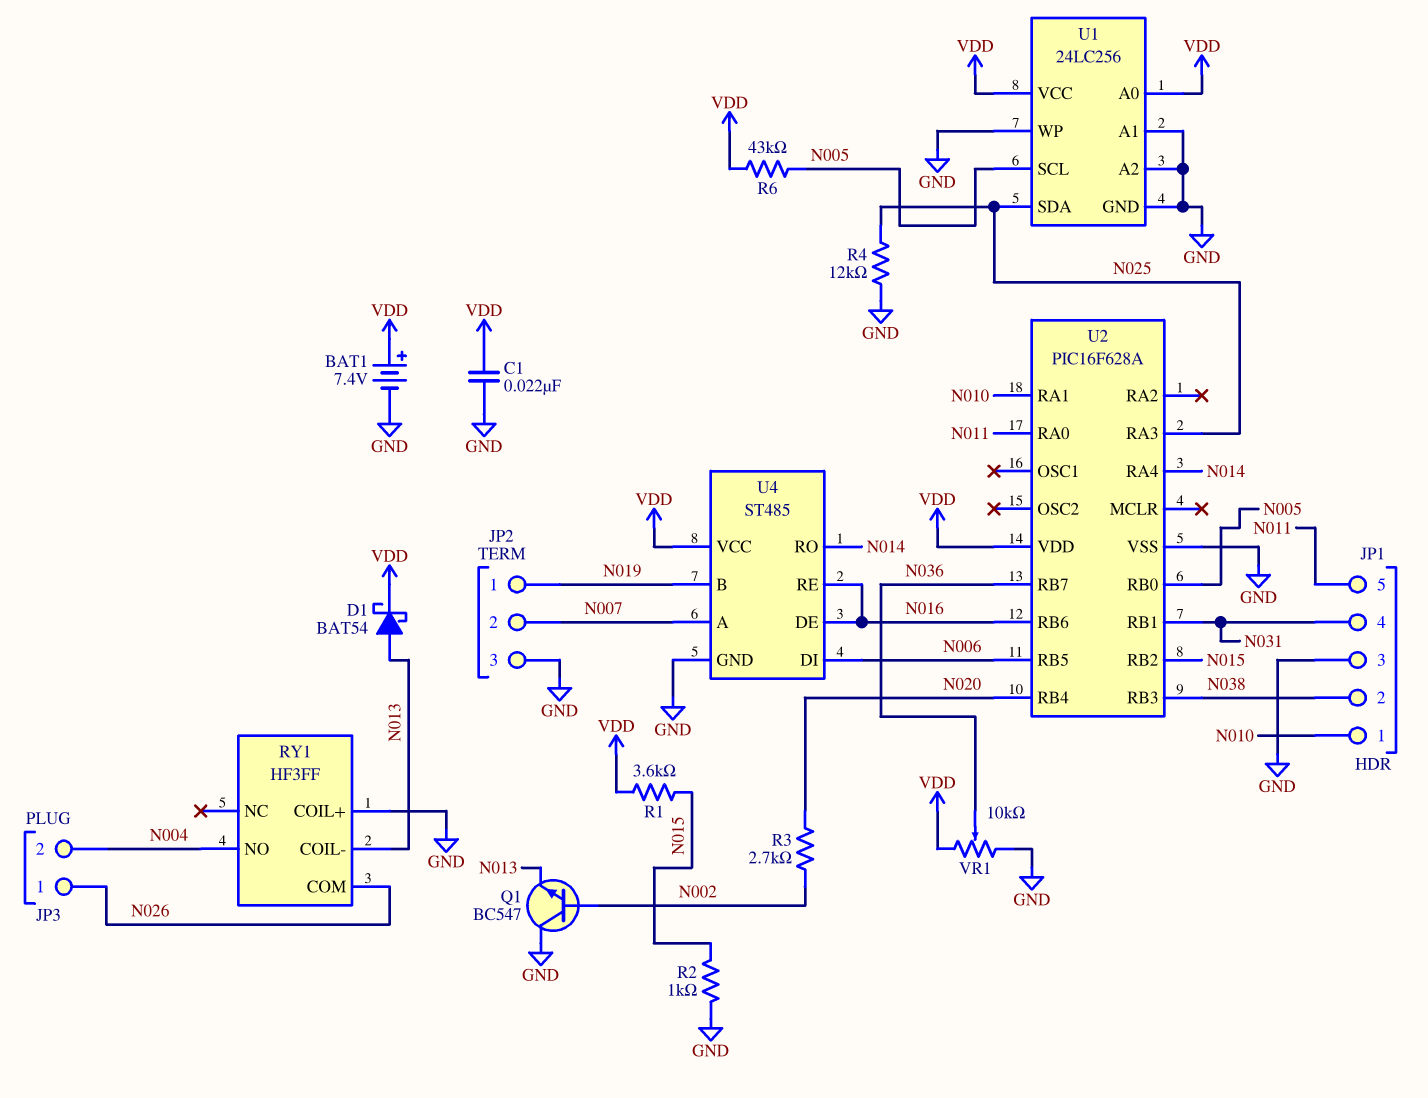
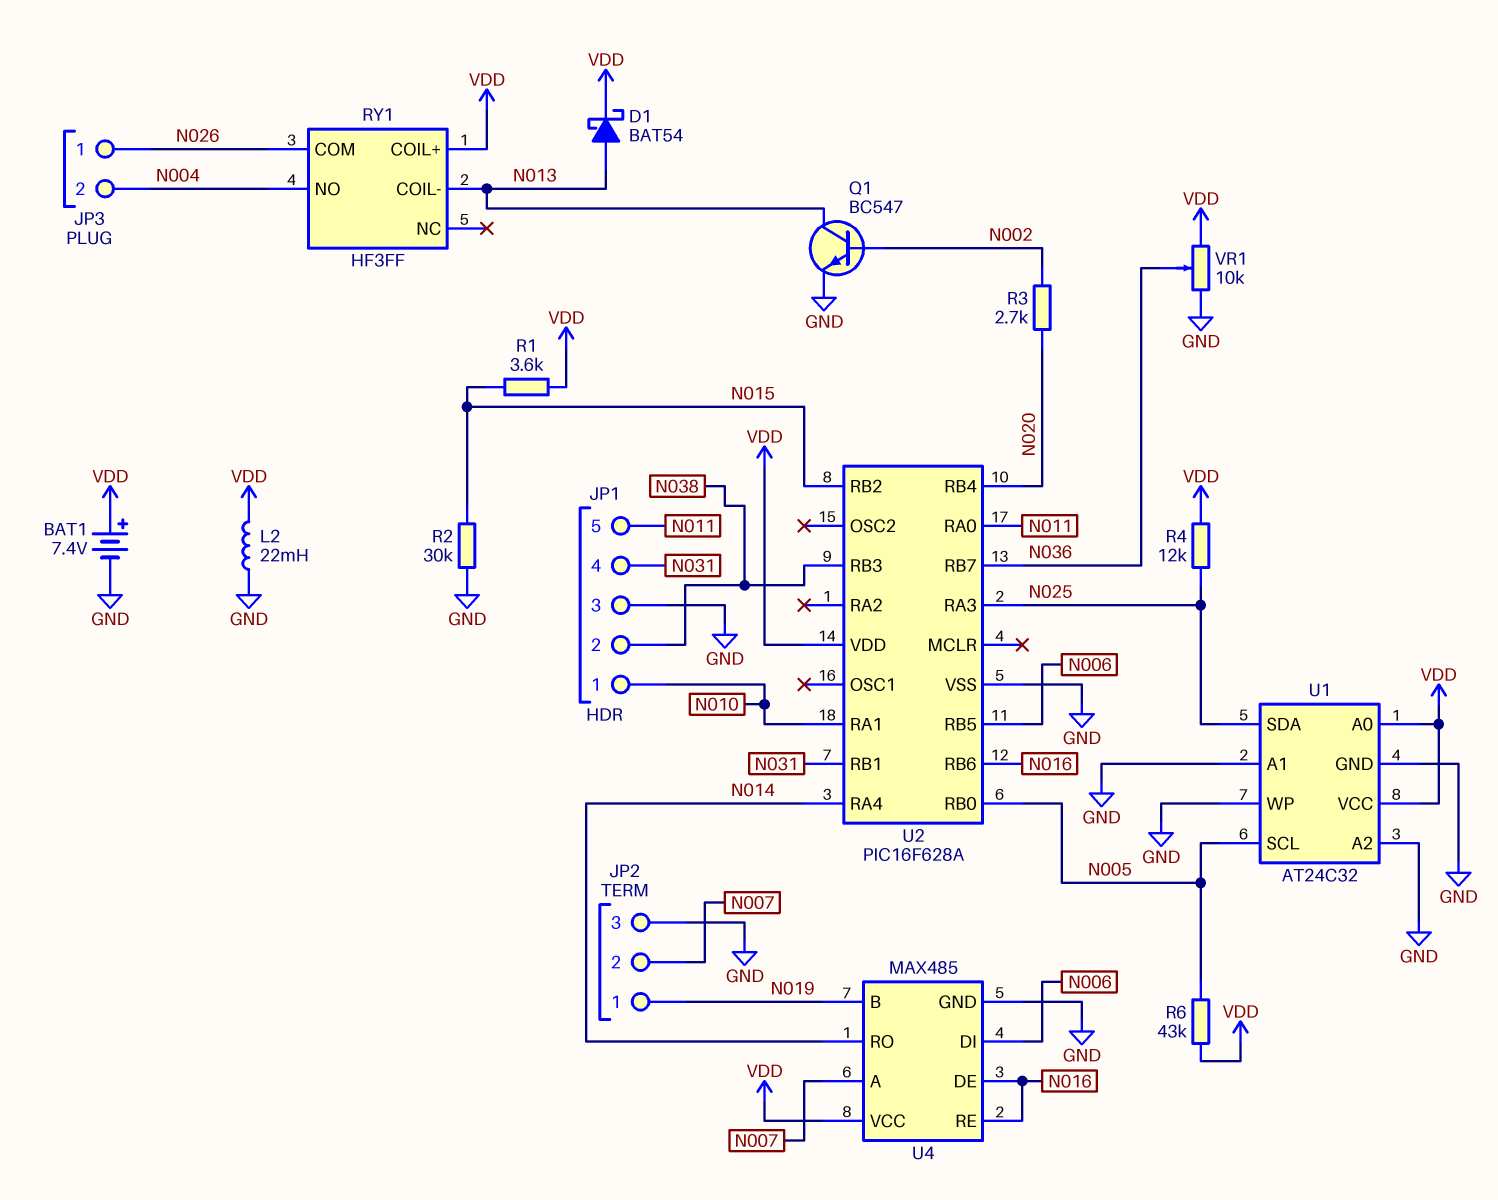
C1: 22nF (GND, VDD) -> none
L2: none -> 22mH (GND, VDD)
Q1: NPN BC547 (B N002, C GND, E N013) -> NPN BC547 (B N002, C N013, E GND)
R2: 1k (GND, N015) -> 30k (GND, N015)
R4: 12k (GND, N025) -> 12k (N025, VDD)
RY1 pin COIL+: GND -> VDD
U1: 24LC256 -> AT24C32
U4: ST485 -> MAX485

